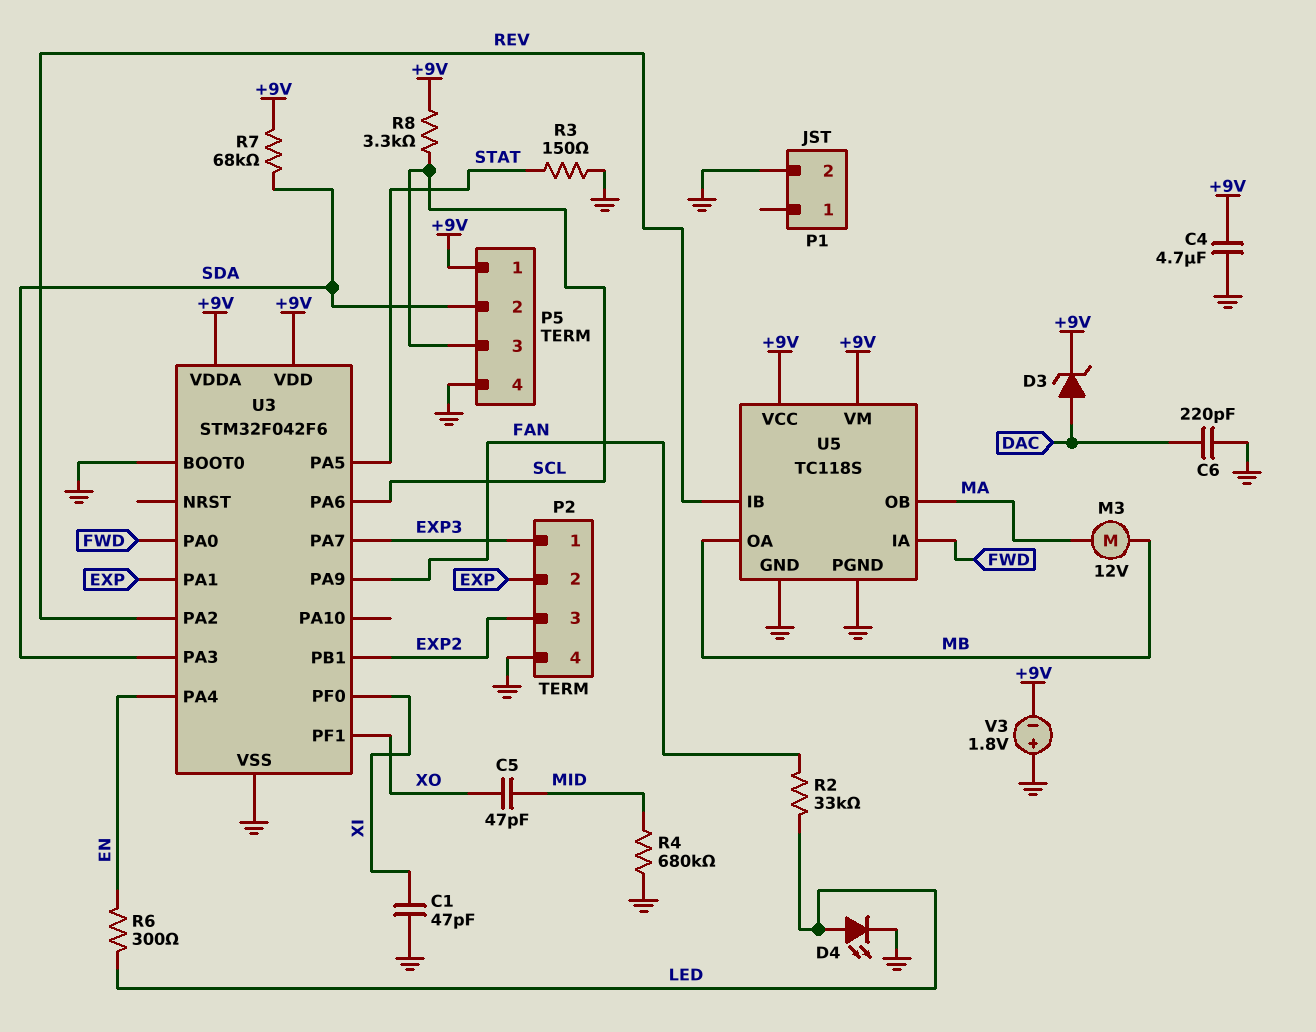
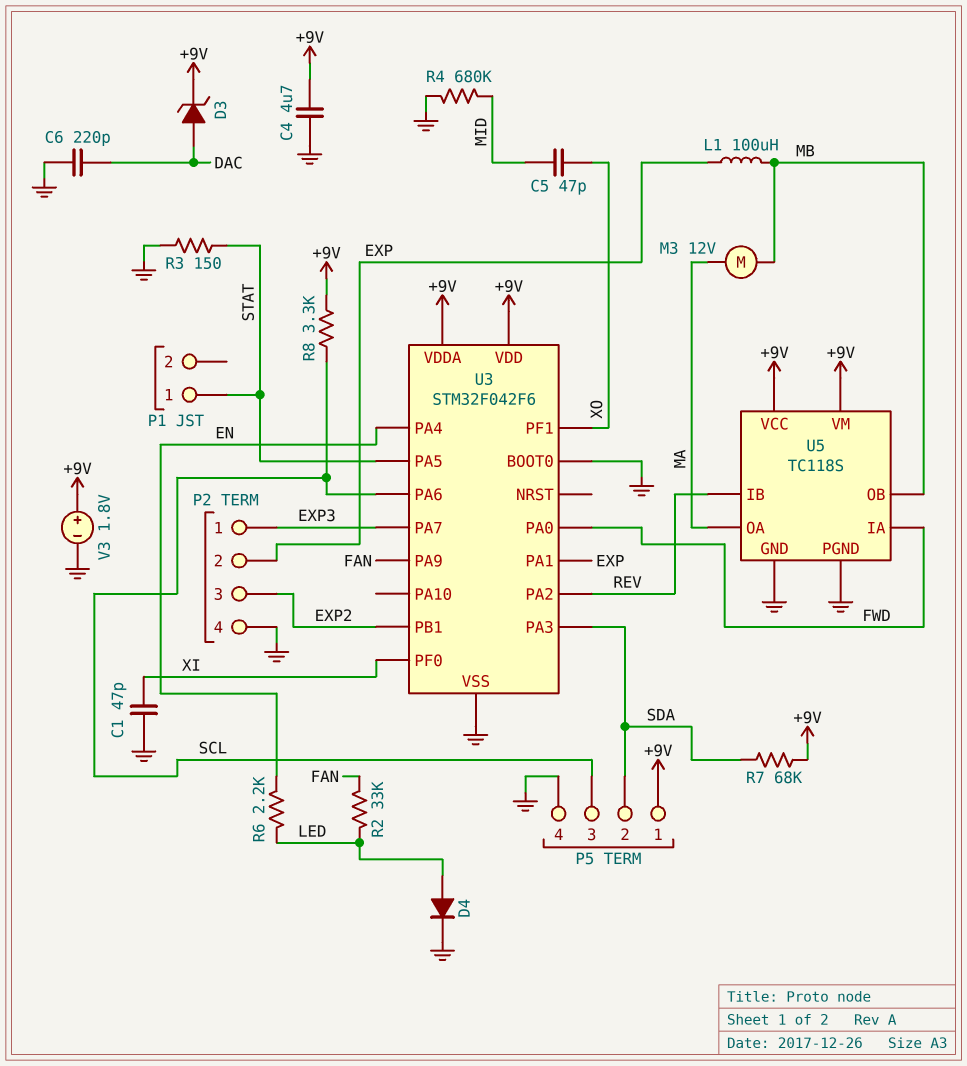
D4: LED (A LED, K GND) -> diode (A LED, K GND)
L1: none -> 100uH (EXP, MB)
P1 pin 1: none -> STAT
P1 pin 2: GND -> none
R6: 300 (EN, LED) -> 2.2k (EN, LED)
U5 pin OA: MB -> MA
U5 pin OB: MA -> MB
V3: 1.8V (plus GND, minus +9V) -> 1.8V (plus +9V, minus GND)

